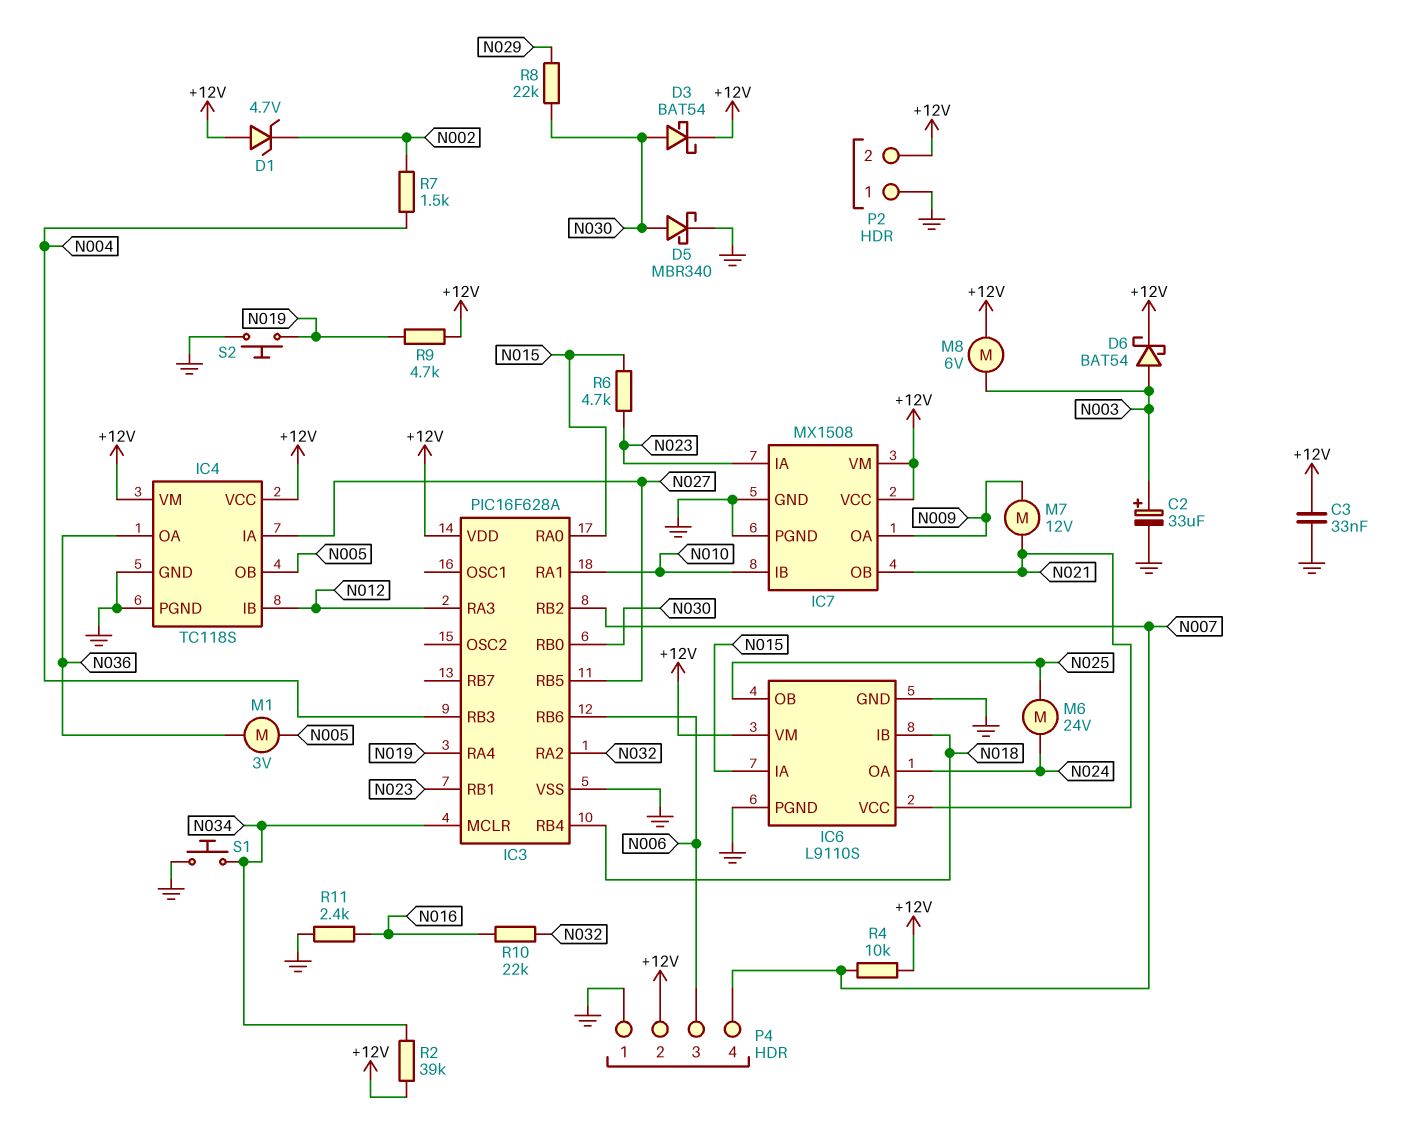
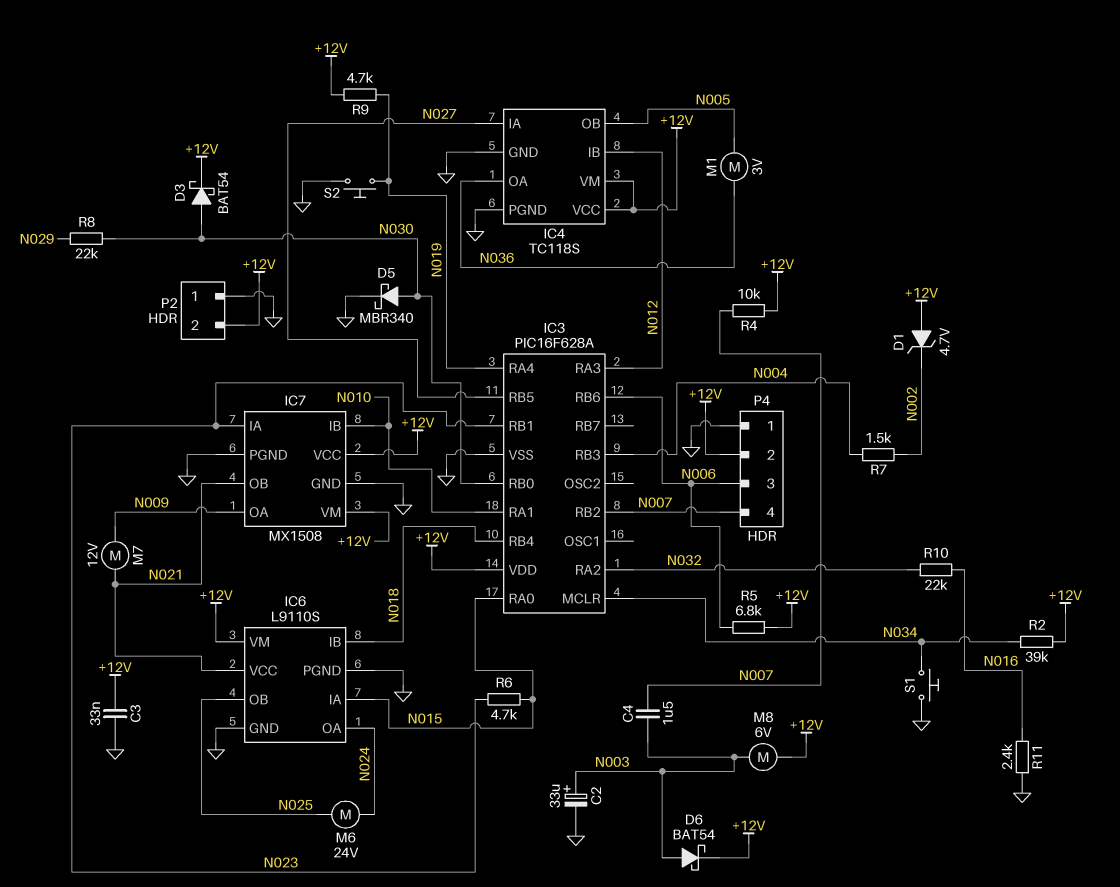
C4: none -> 1.5uF (N003, N007)
R5: none -> 6.8k (+12V, N006)

